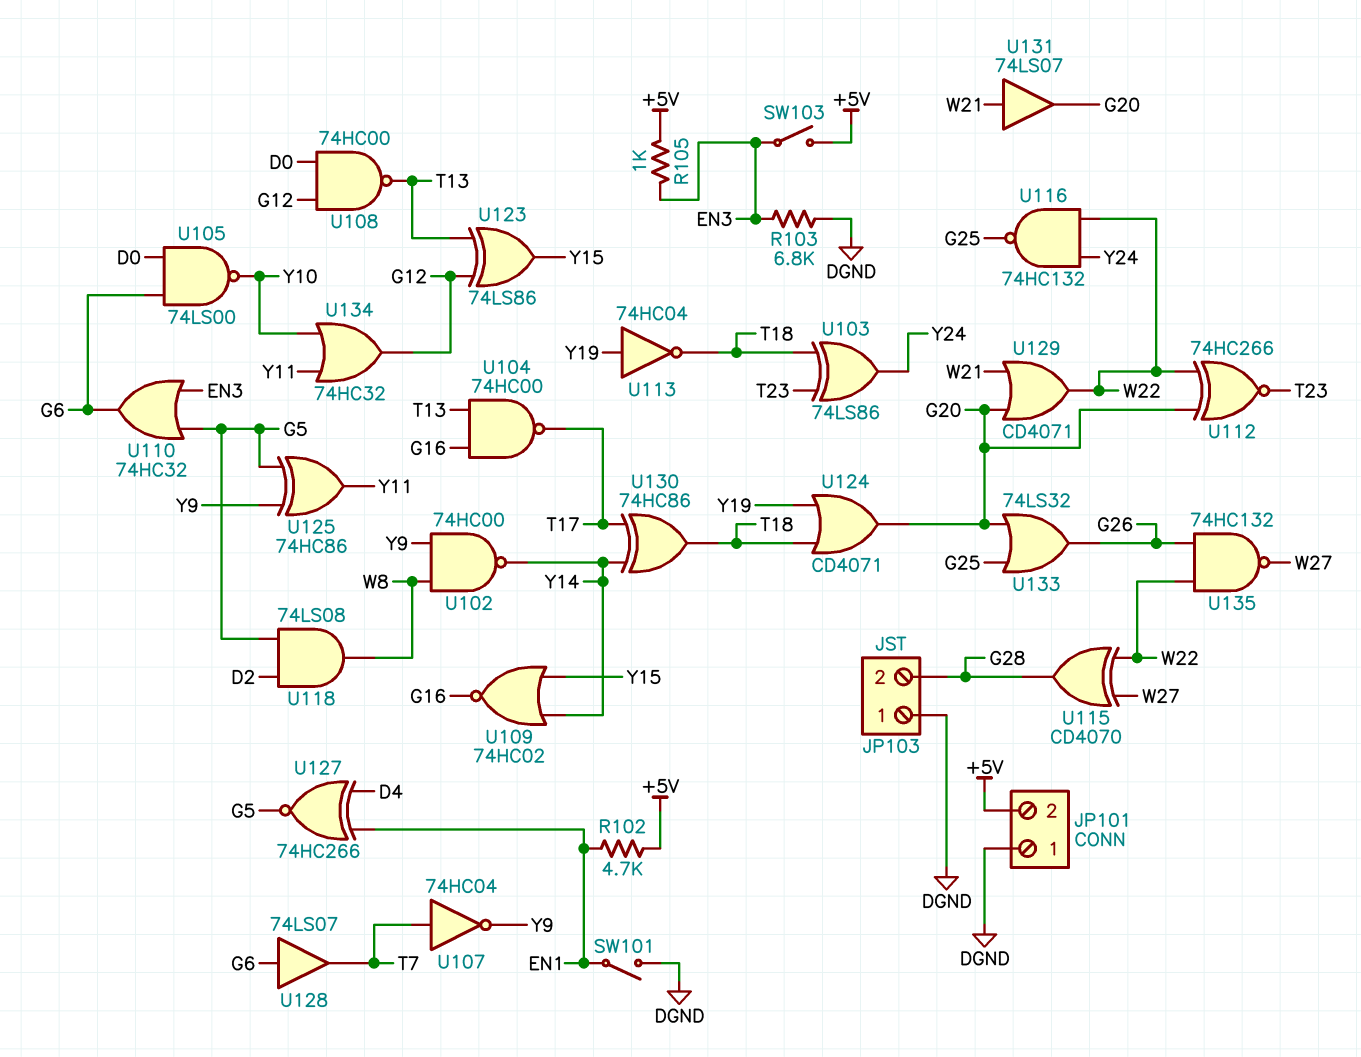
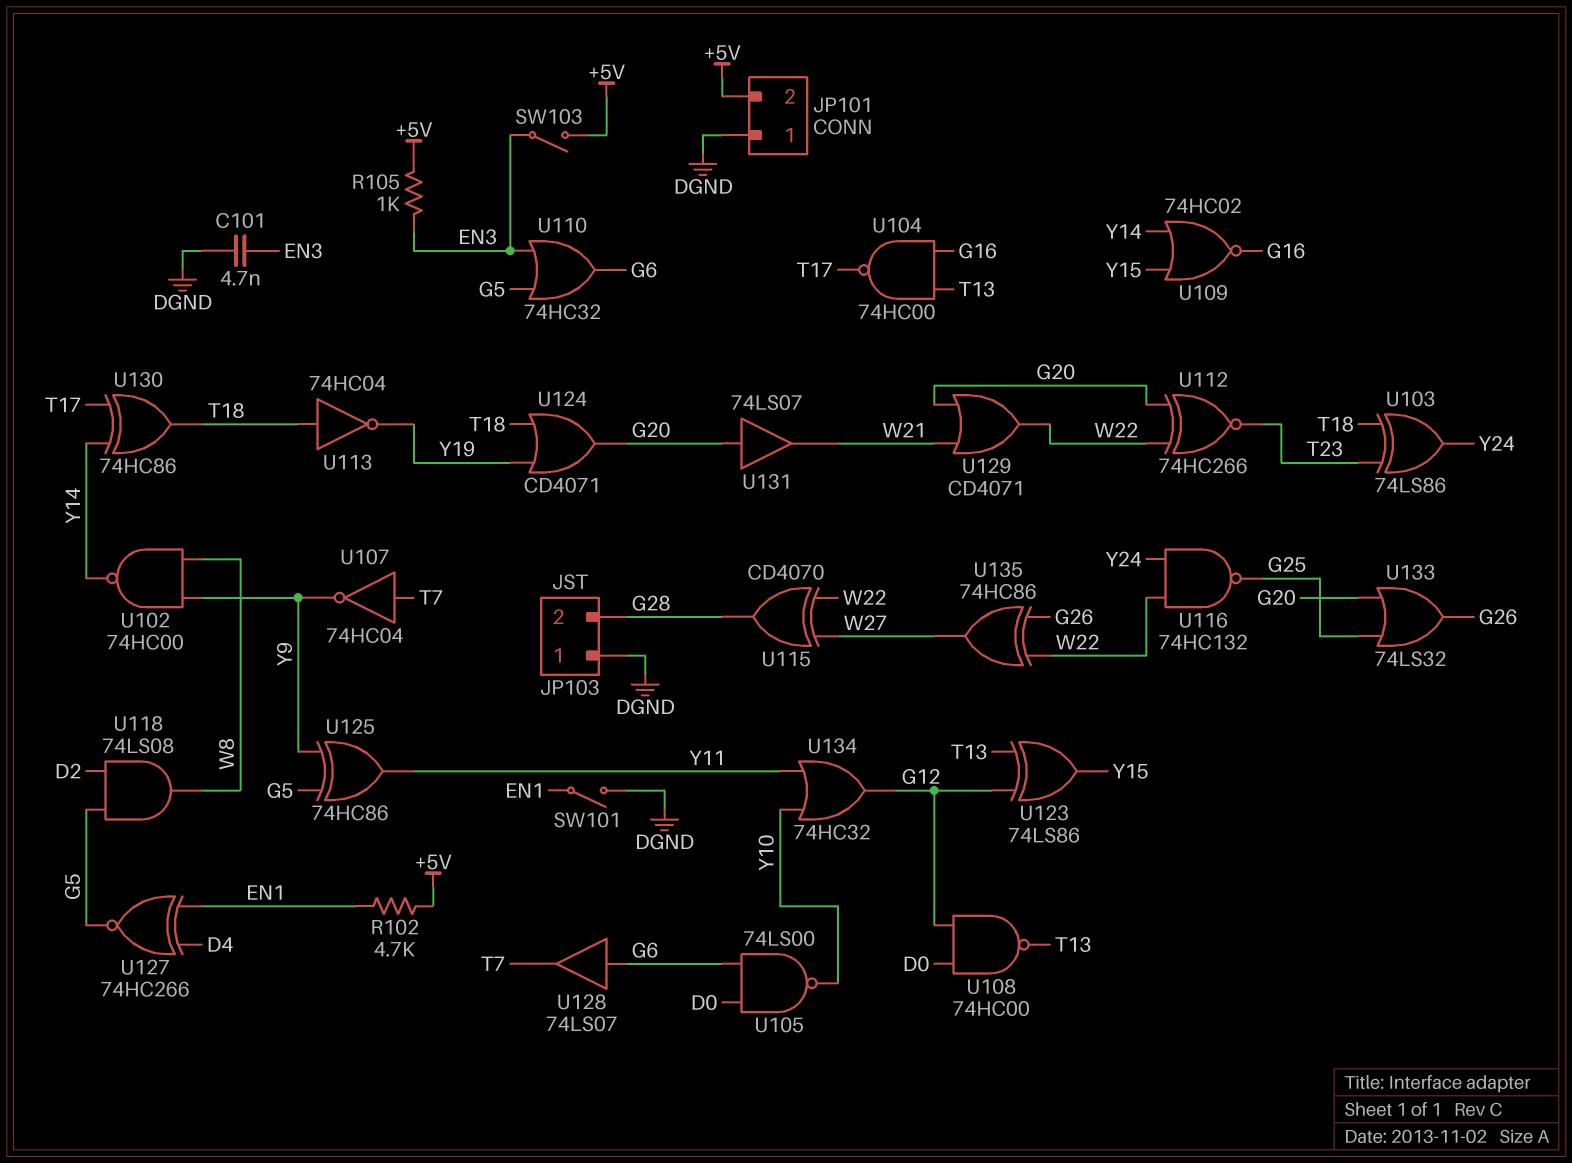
C101: none -> 4.7nF (DGND, EN3)
R103: 6.8k (DGND, EN3) -> none
U113: NOT 74HC04 (in Y19, out T18) -> NOT 74HC04 (in T18, out Y19)
U131: buffer 74LS07 (in W21, out G20) -> buffer 74LS07 (in G20, out W21)
U135: NAND 74HC132 (in G26, in W22, out W27) -> XOR 74HC86 (in G26, in W22, out W27)

